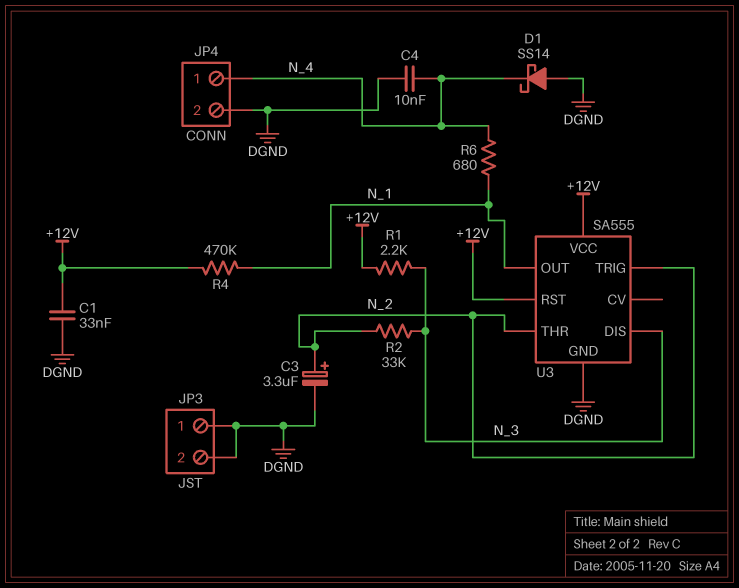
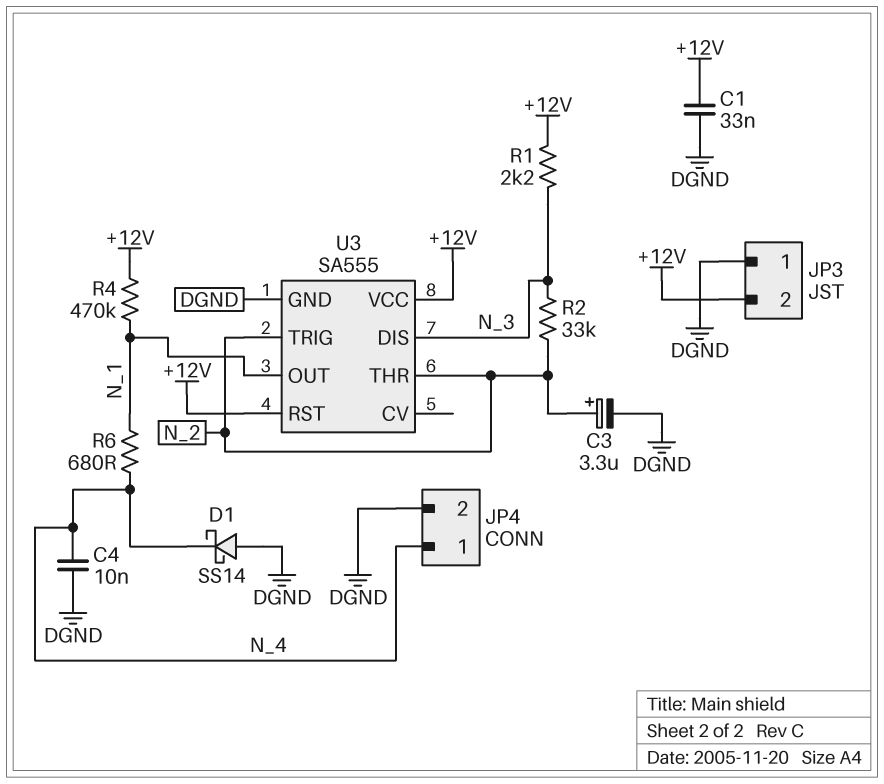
JP3 pin 2: DGND -> +12V

